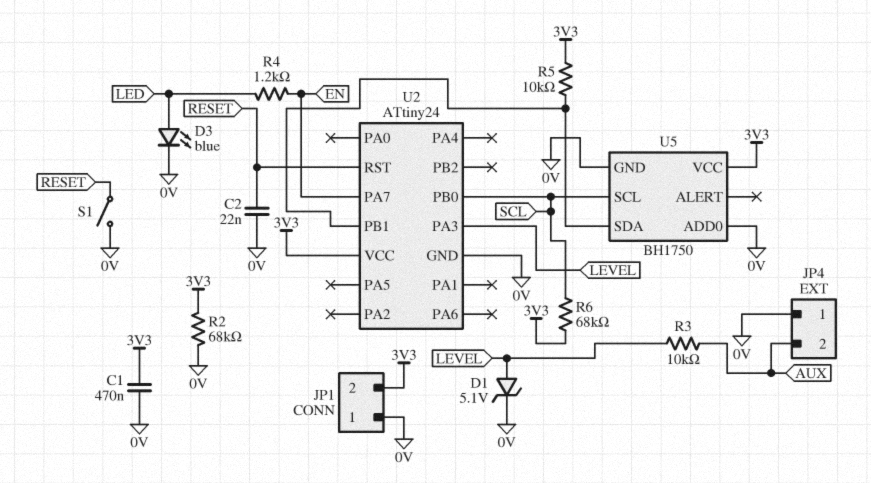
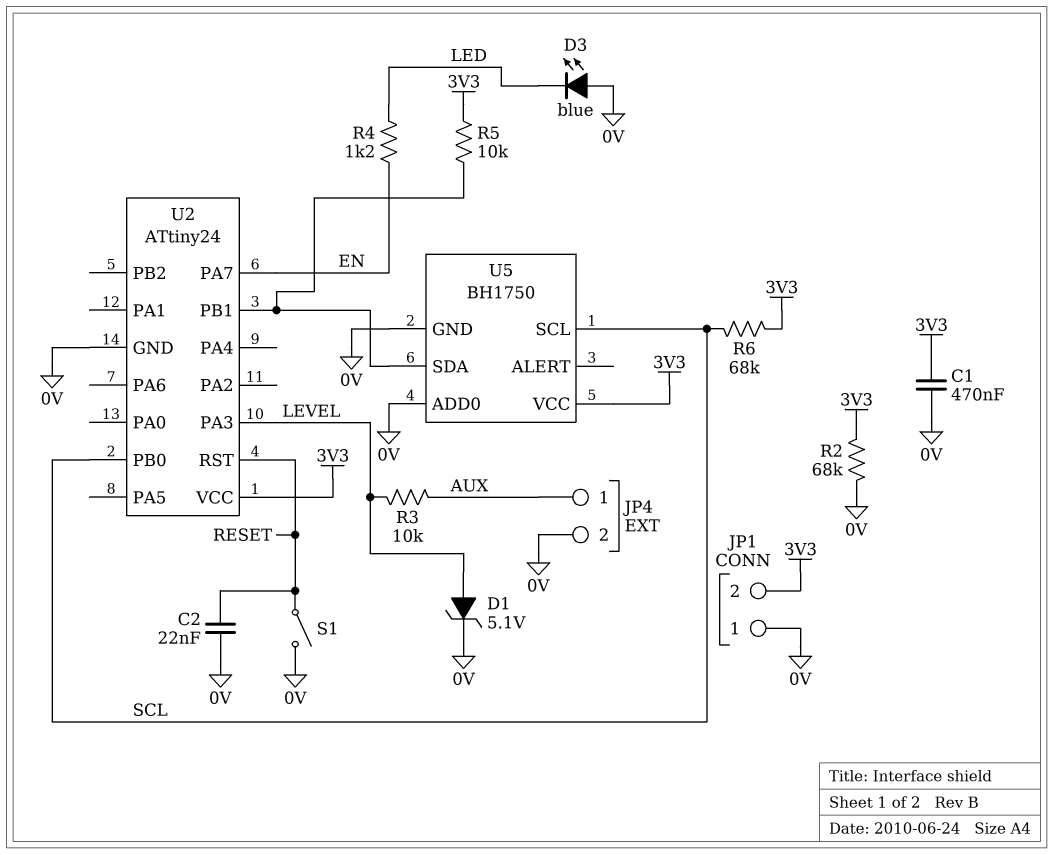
D3: LED blue (A LED, K 0V) -> LED blue (A 0V, K LED)
JP4 pin 1: 0V -> AUX
JP4 pin 2: AUX -> 0V

